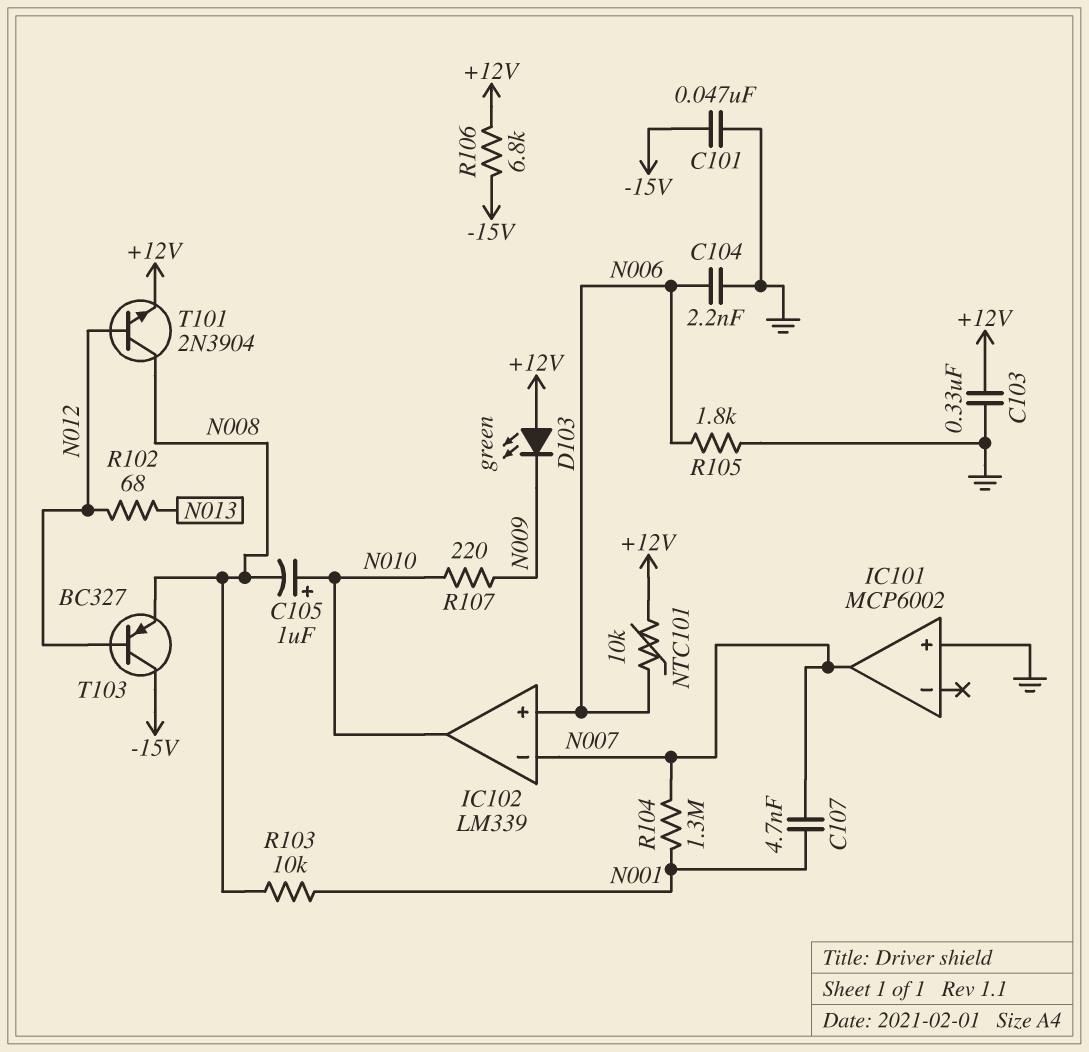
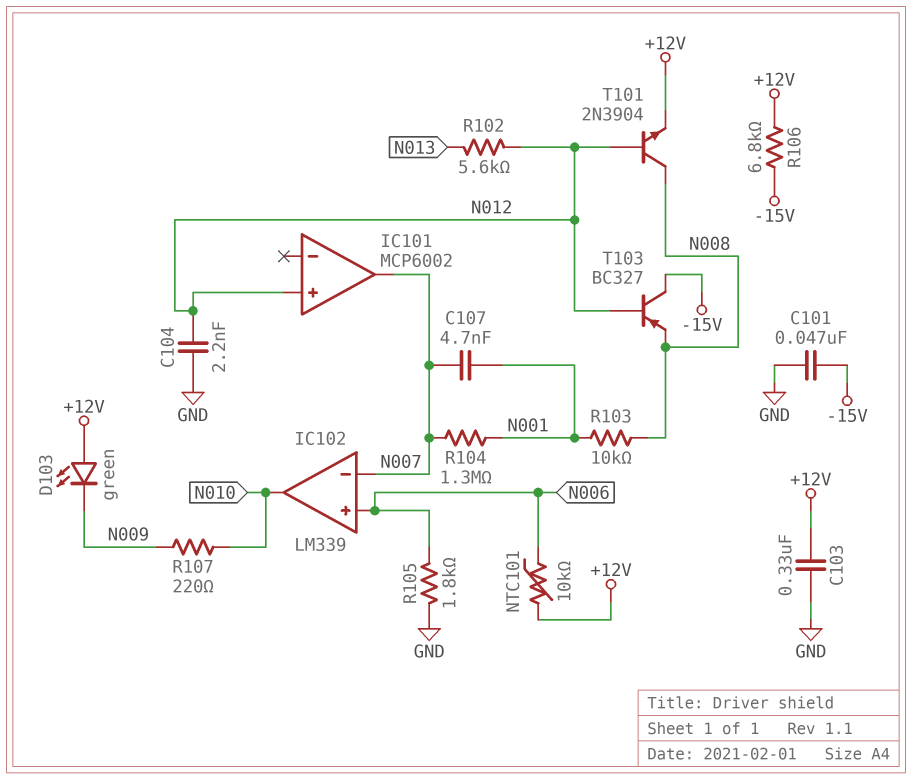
C104: 2.2nF (GND, N006) -> 2.2nF (GND, N012)
C105: 1uF (plus N010, minus N008) -> none
IC101 pin in+: GND -> N012
R102: 68 (N012, N013) -> 5.6k (N012, N013)

